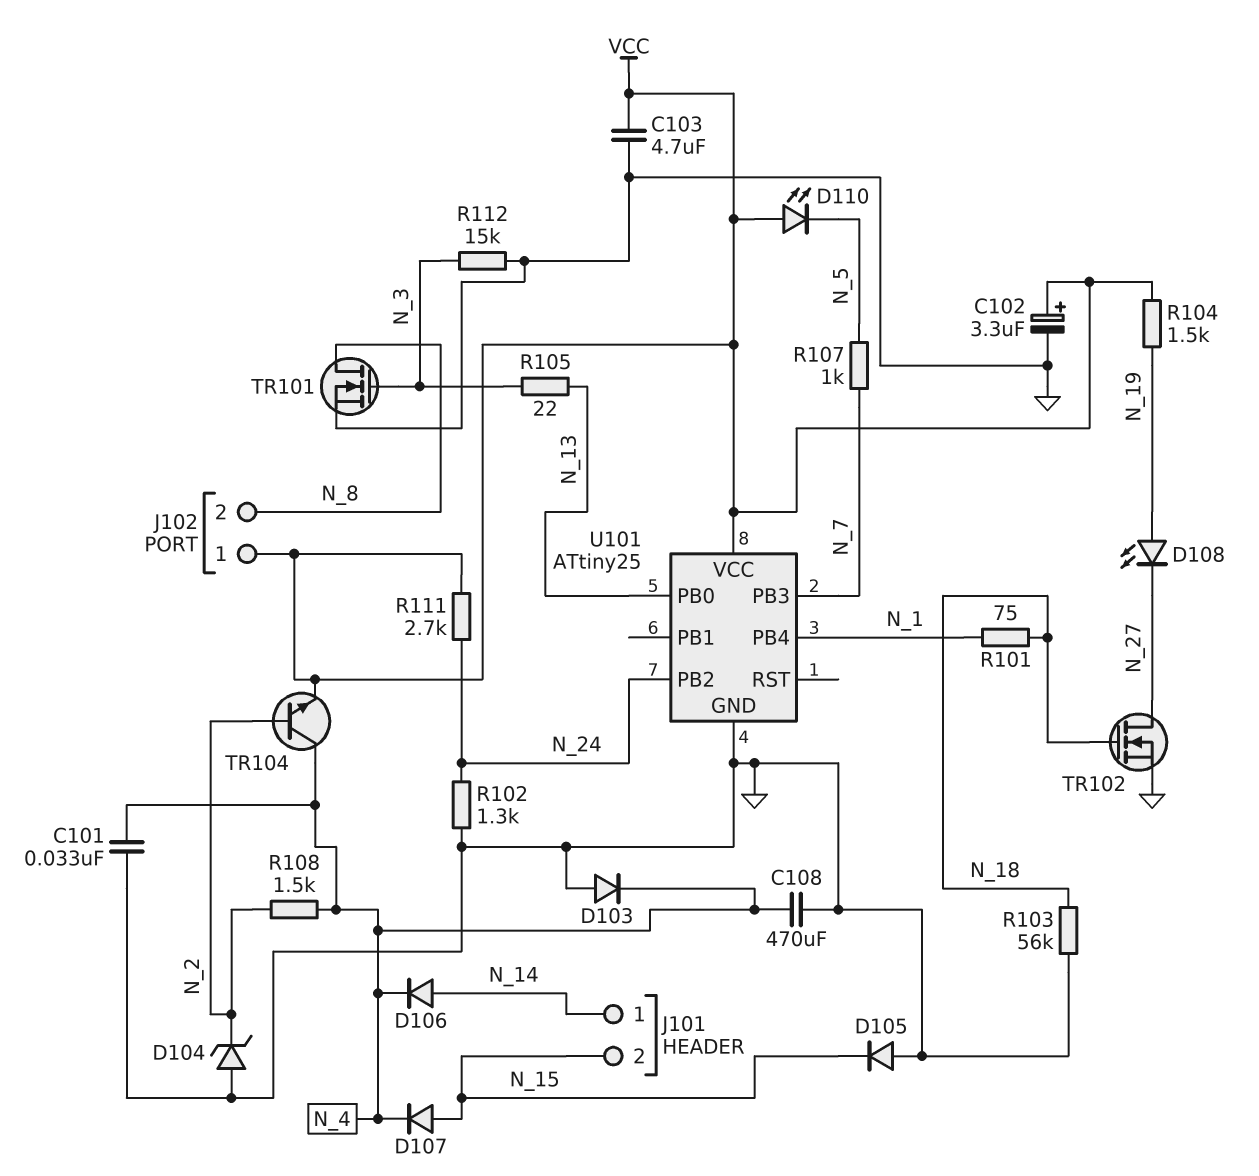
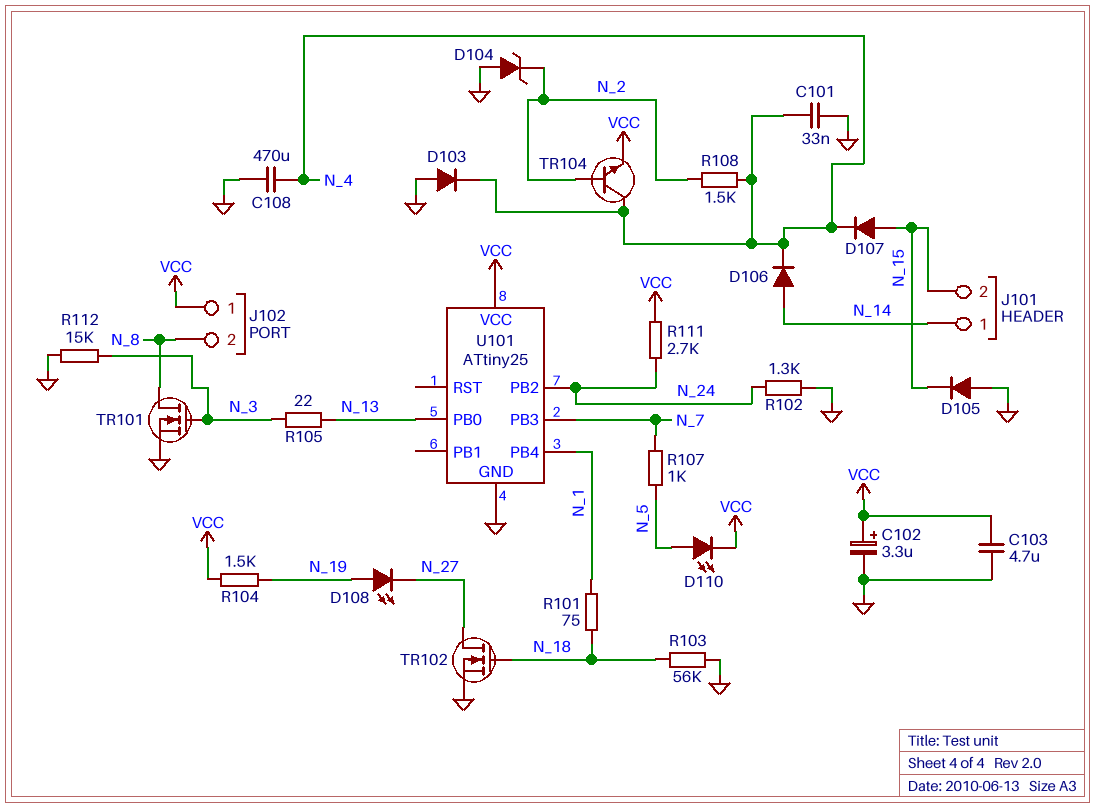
D110: LED (A VCC, K N_5) -> LED (A N_5, K VCC)

